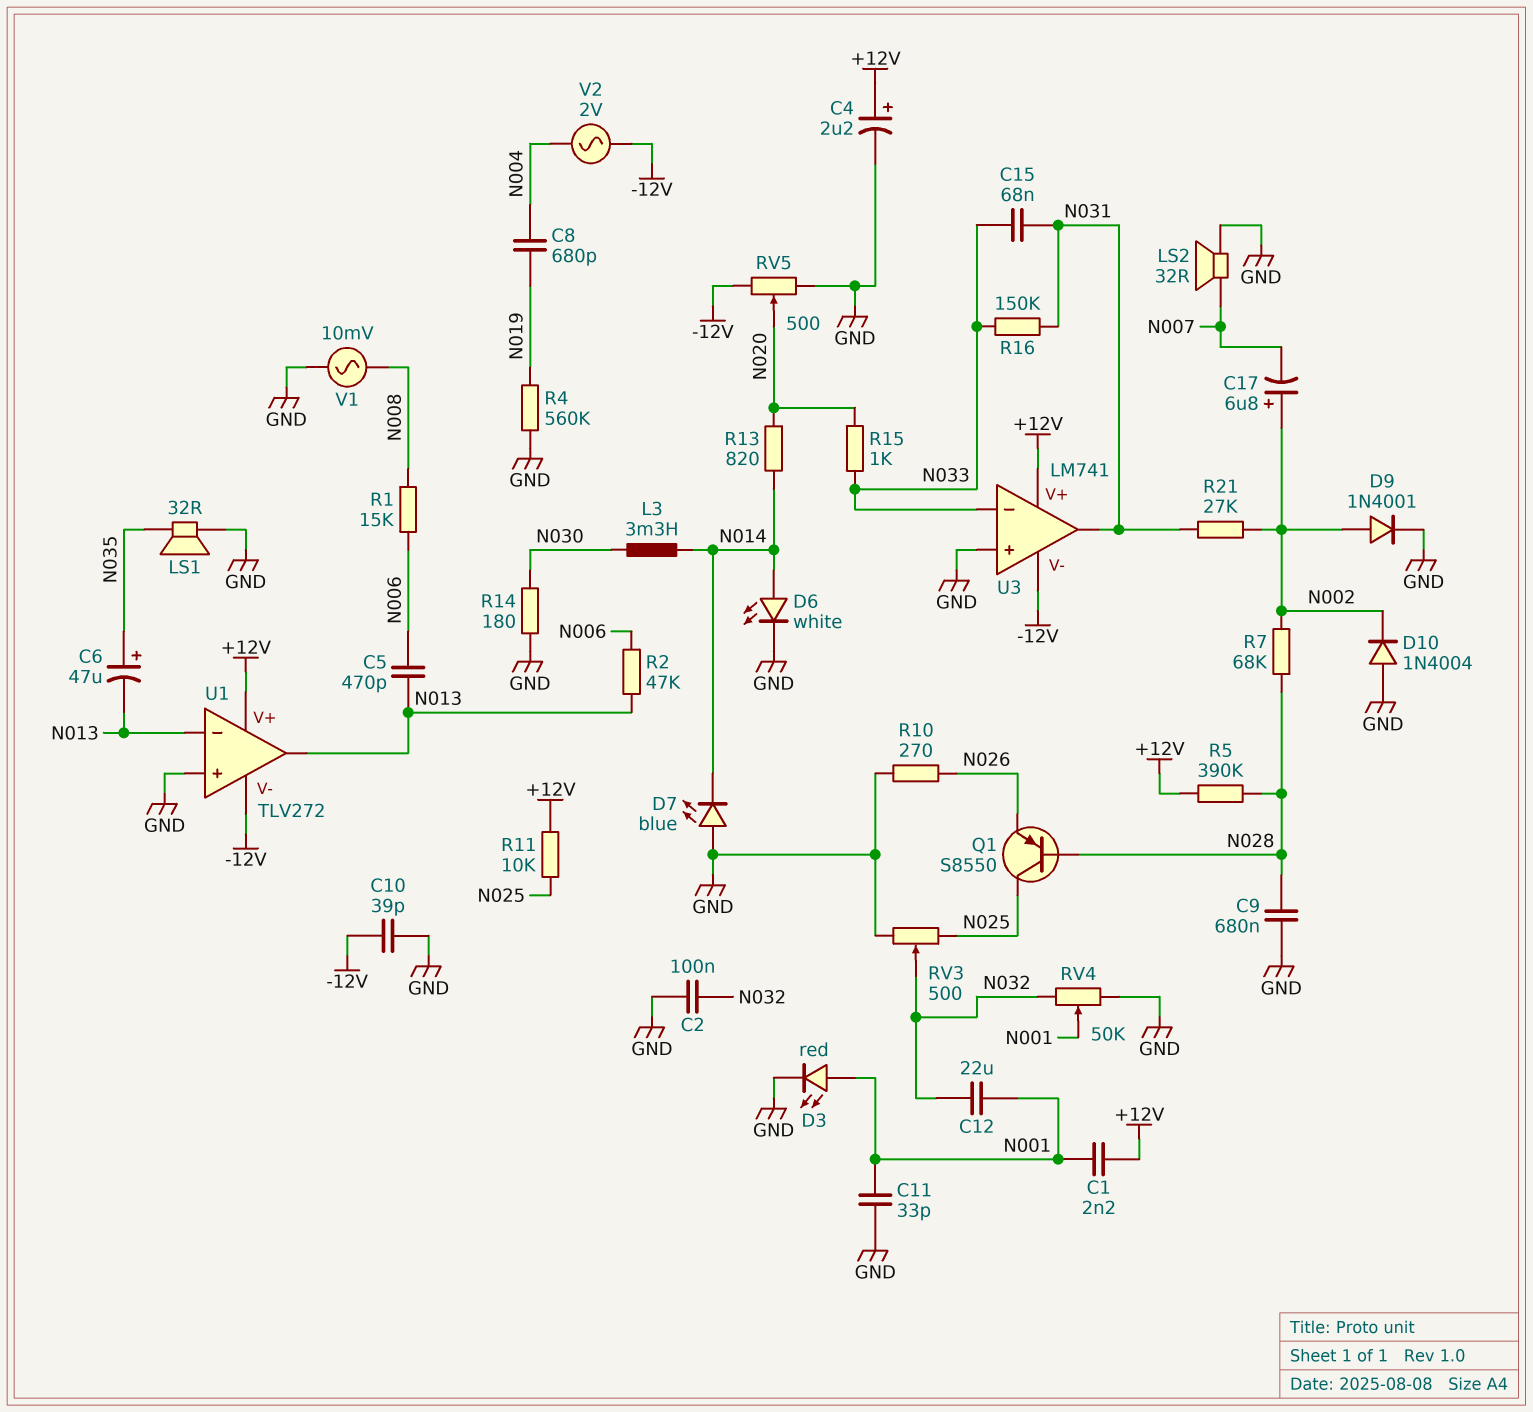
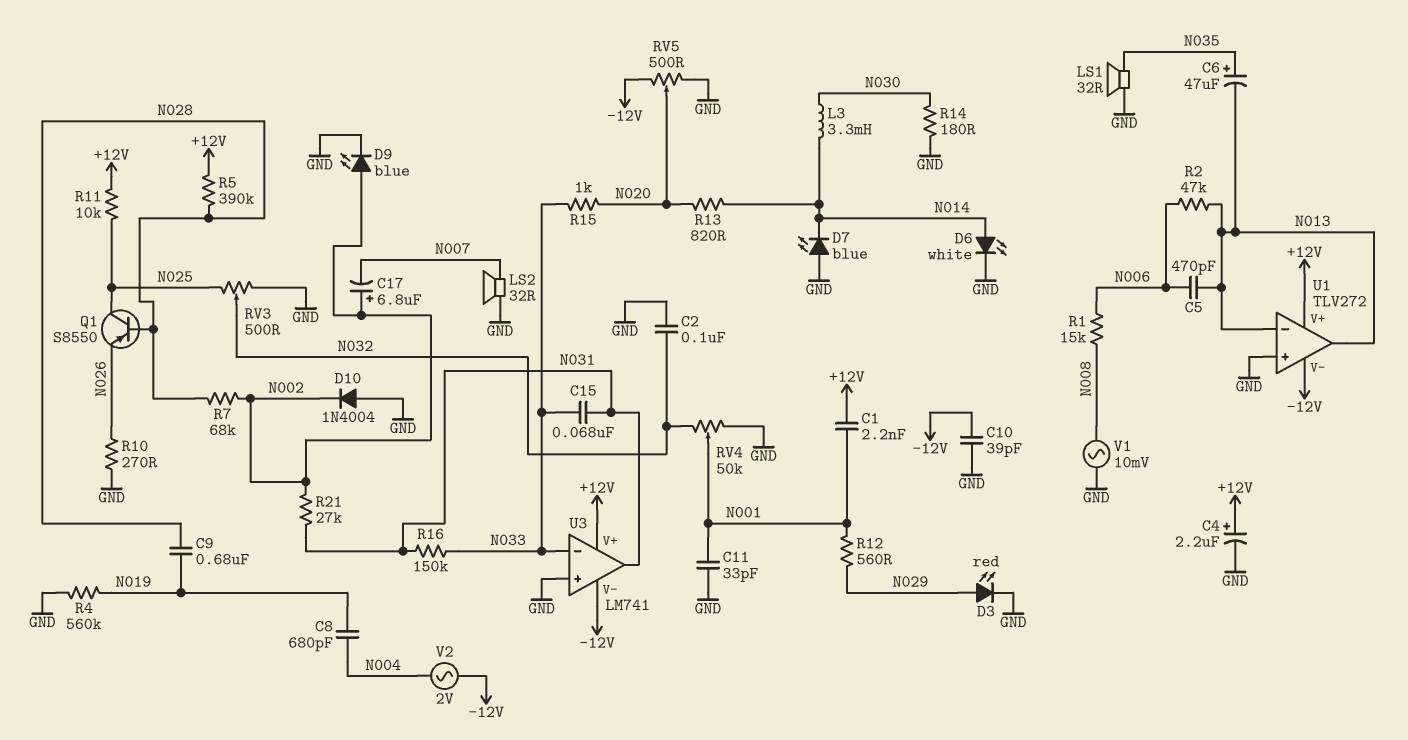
C9: 680nF (GND, N028) -> 680nF (N019, N028)
C12: 22uF (N001, N032) -> none
D3: LED red (A N001, K GND) -> LED red (A N029, K GND)
D9: diode 1N4001 (A N002, K GND) -> LED blue (A N002, K GND)
R12: none -> 560 (N001, N029)

